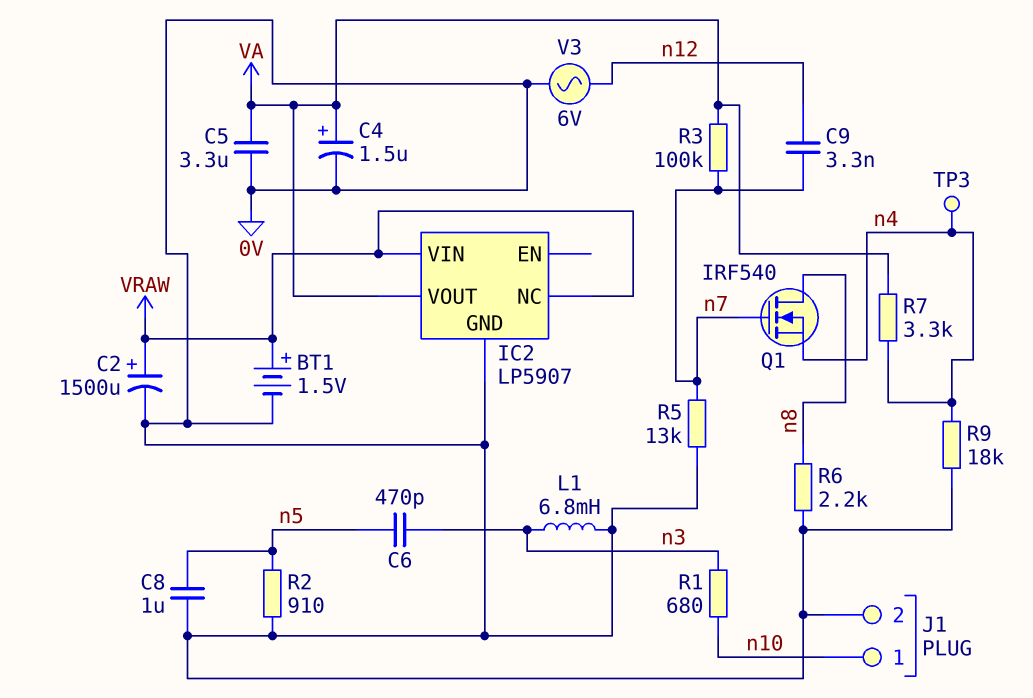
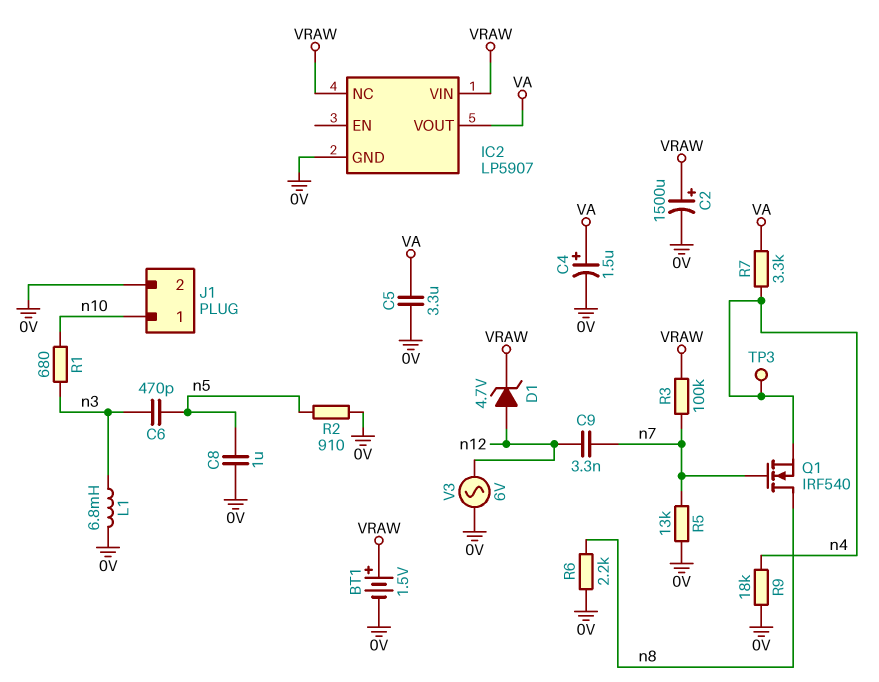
D1: none -> zener 4.7V (A n12, K VRAW)
R3: 100k (VA, n7) -> 100k (VRAW, n7)

